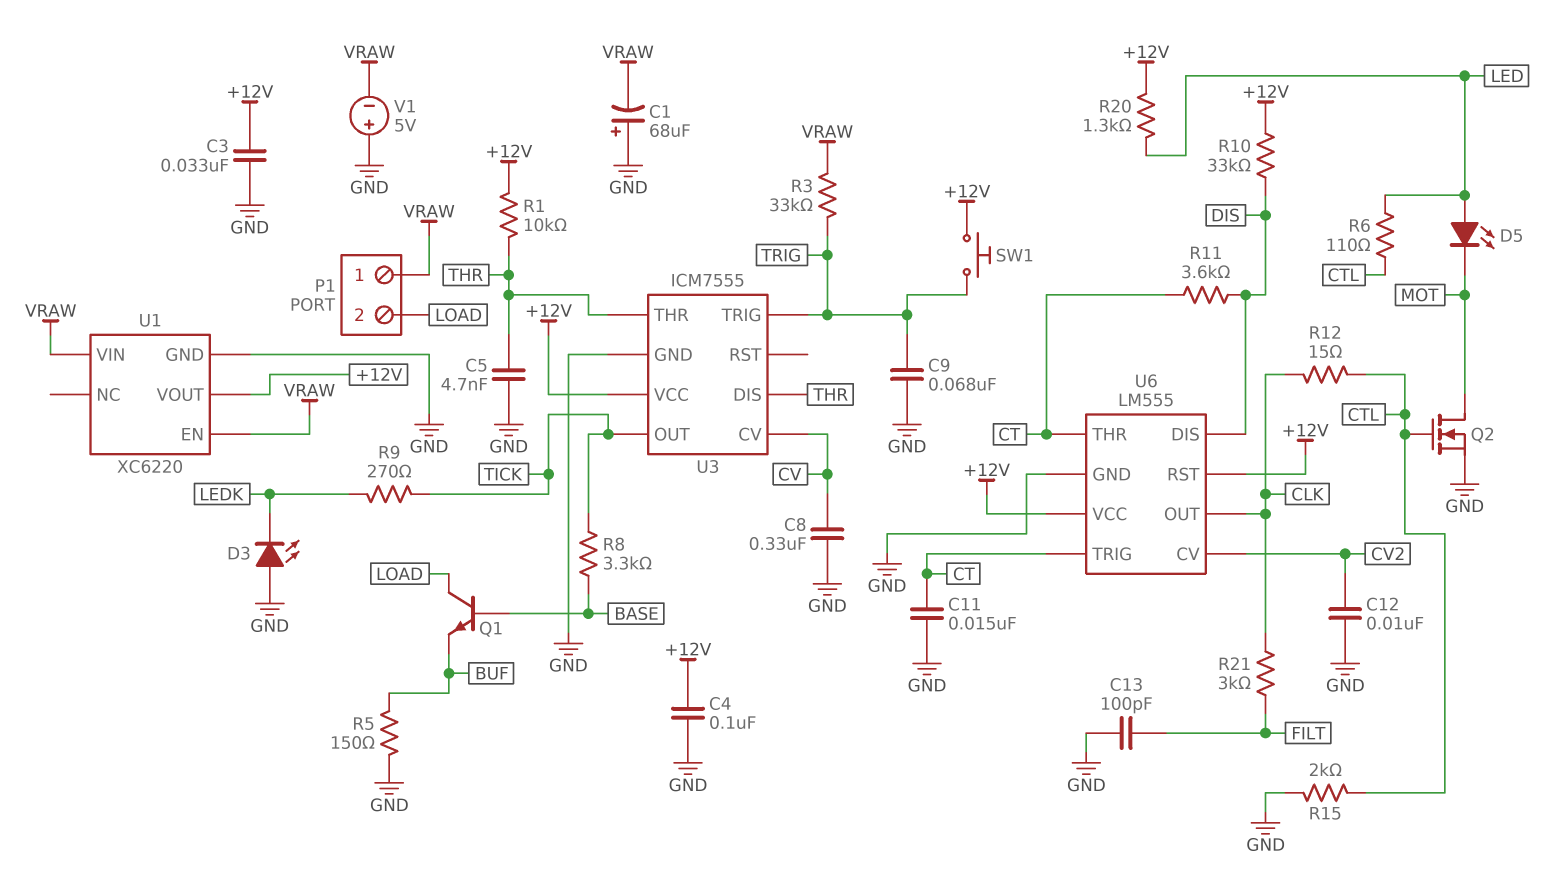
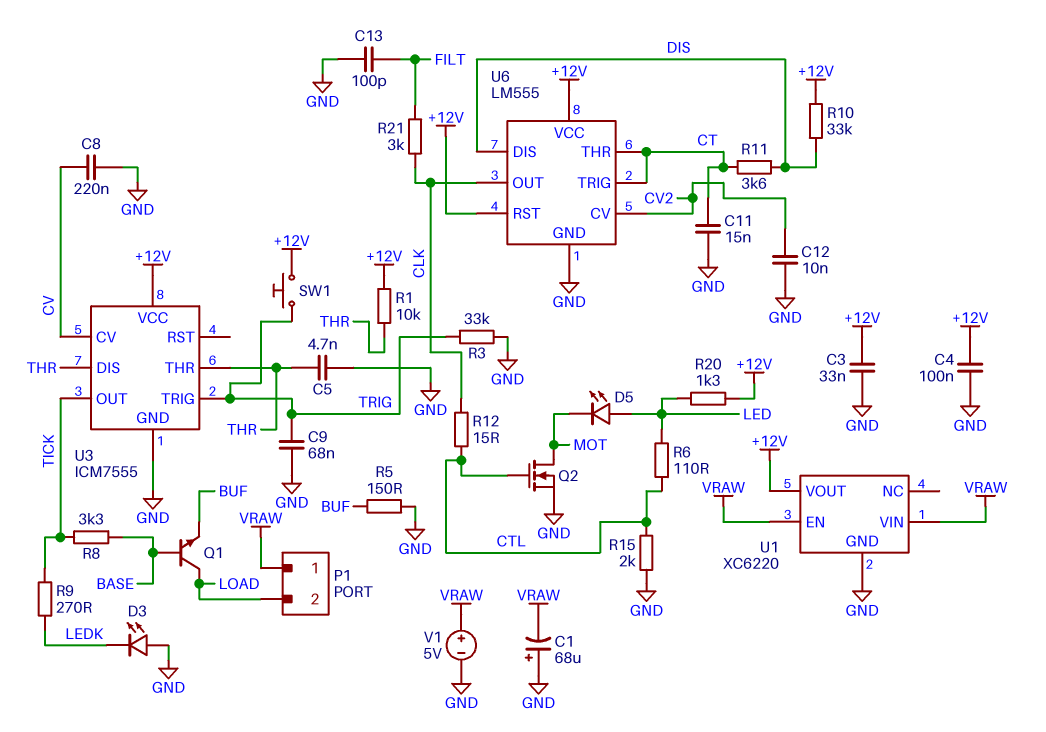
C8: 330nF (CV, GND) -> 220nF (CV, GND)
R3: 33k (TRIG, VRAW) -> 33k (GND, TRIG)
V1: 5V (plus GND, minus VRAW) -> 5V (plus VRAW, minus GND)

